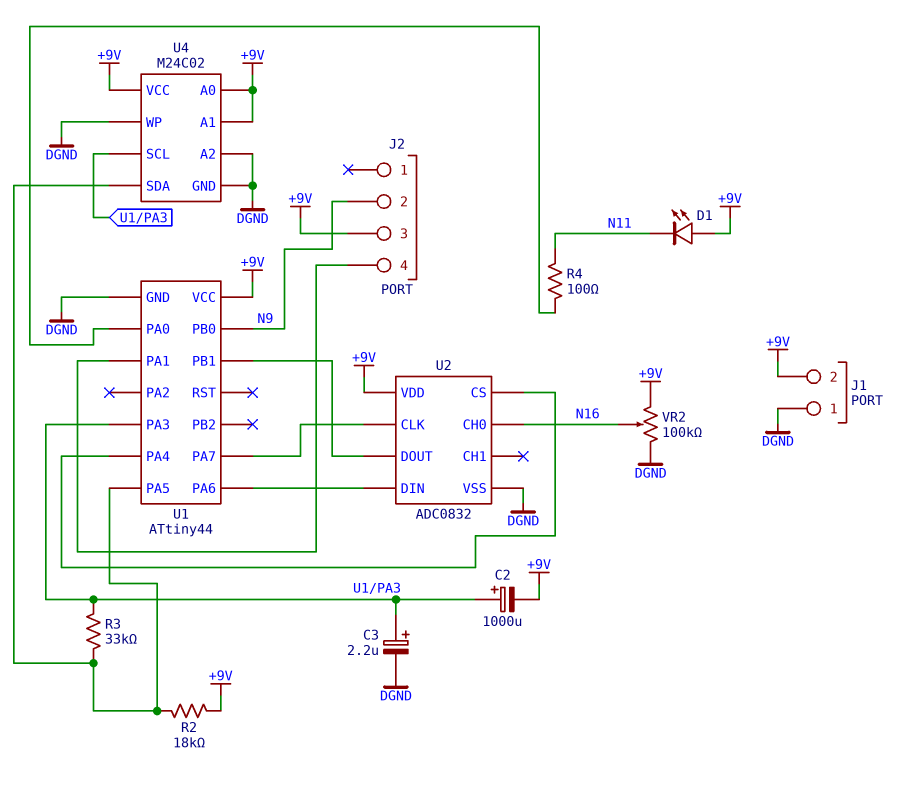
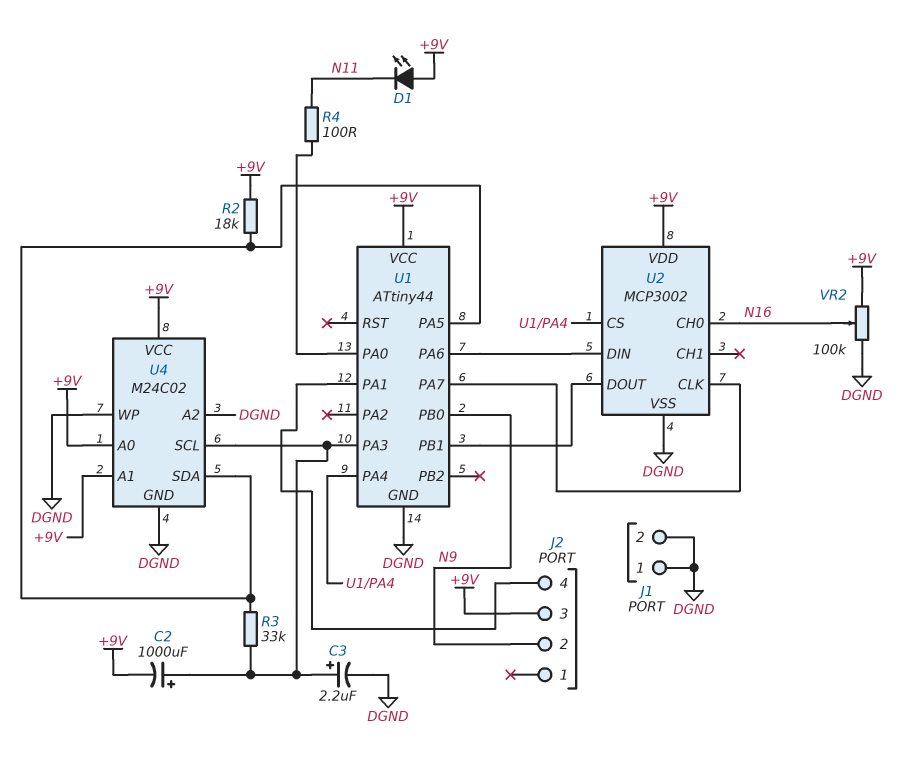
J1 pin 2: +9V -> DGND
U2: ADC0832 -> MCP3002

